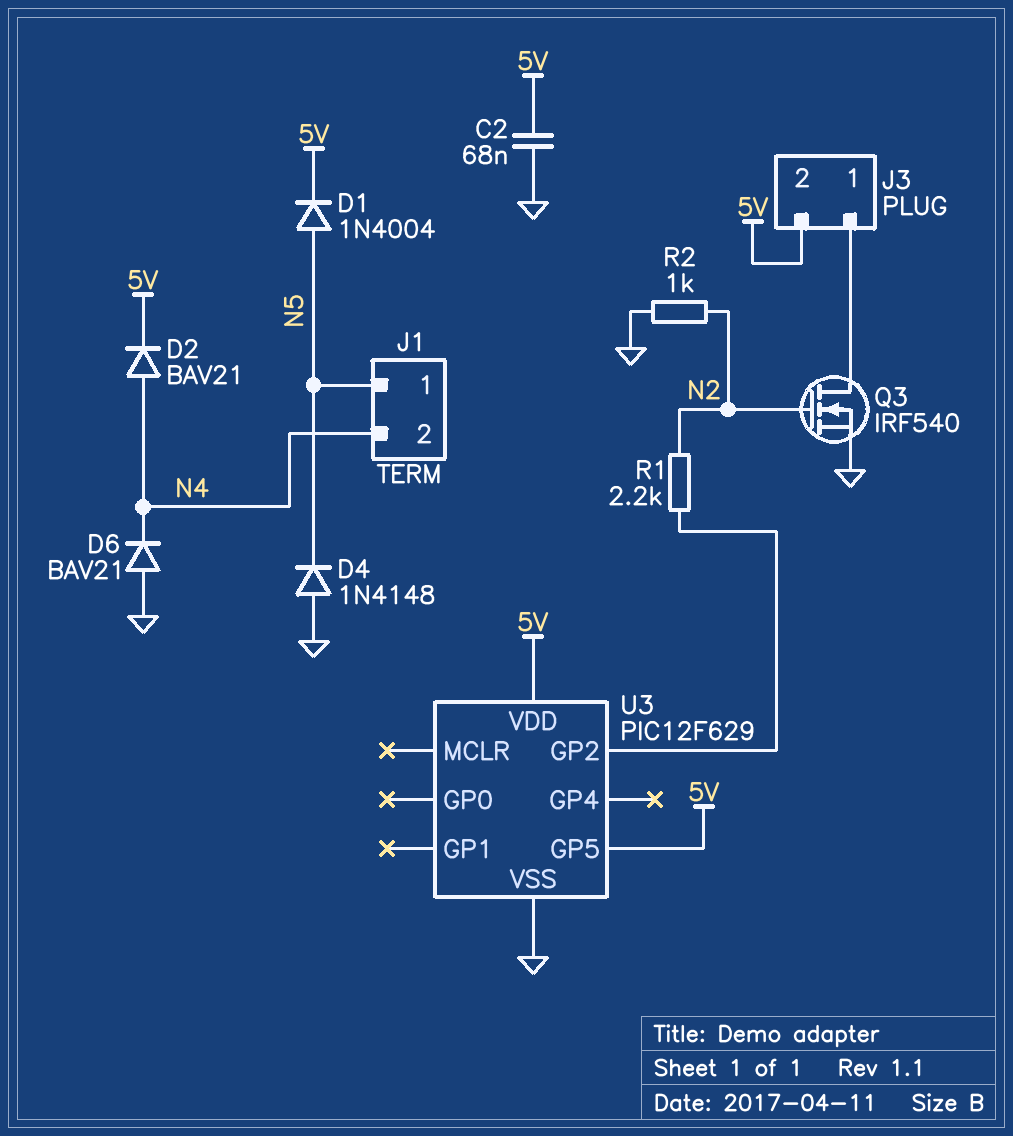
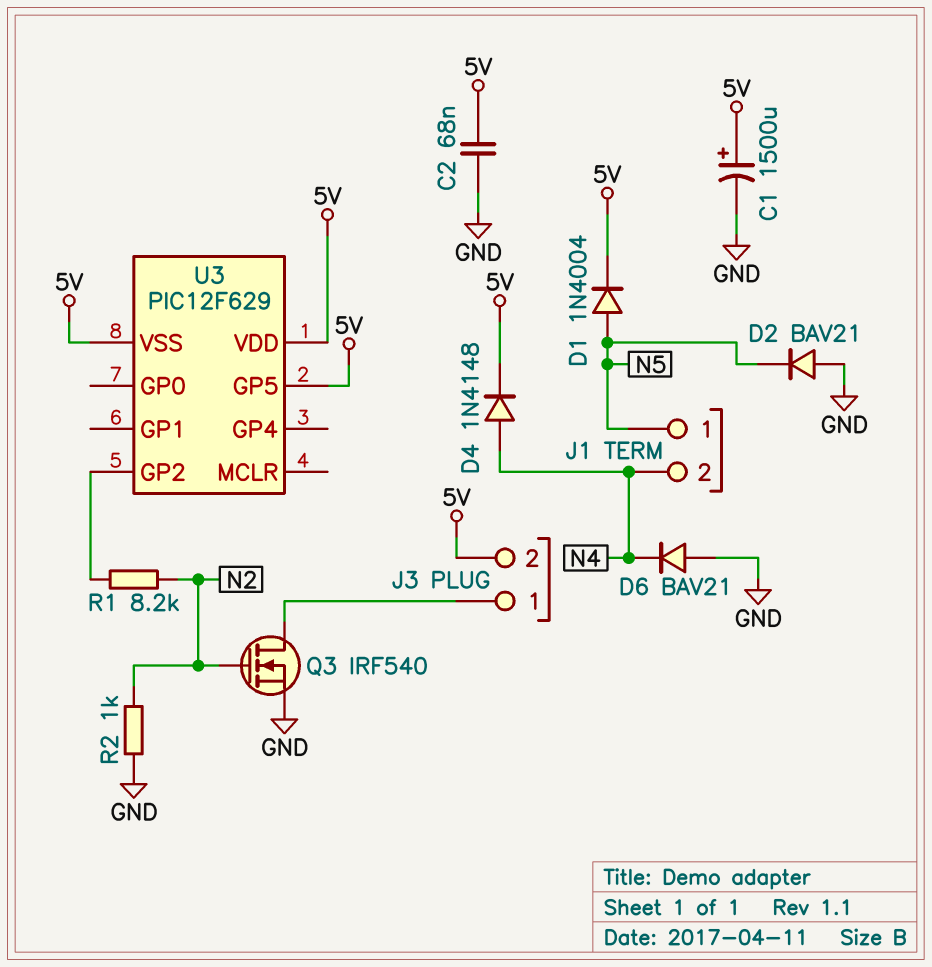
C1: none -> 1500uF (plus 5V, minus GND)
D2: diode BAV21 (A N4, K 5V) -> diode BAV21 (A GND, K N5)
D4: diode 1N4148 (A GND, K N5) -> diode 1N4148 (A N4, K 5V)
R1: 2.2k (N2, U3/GP2) -> 8.2k (N2, U3/GP2)
U3 pin VSS: GND -> 5V

